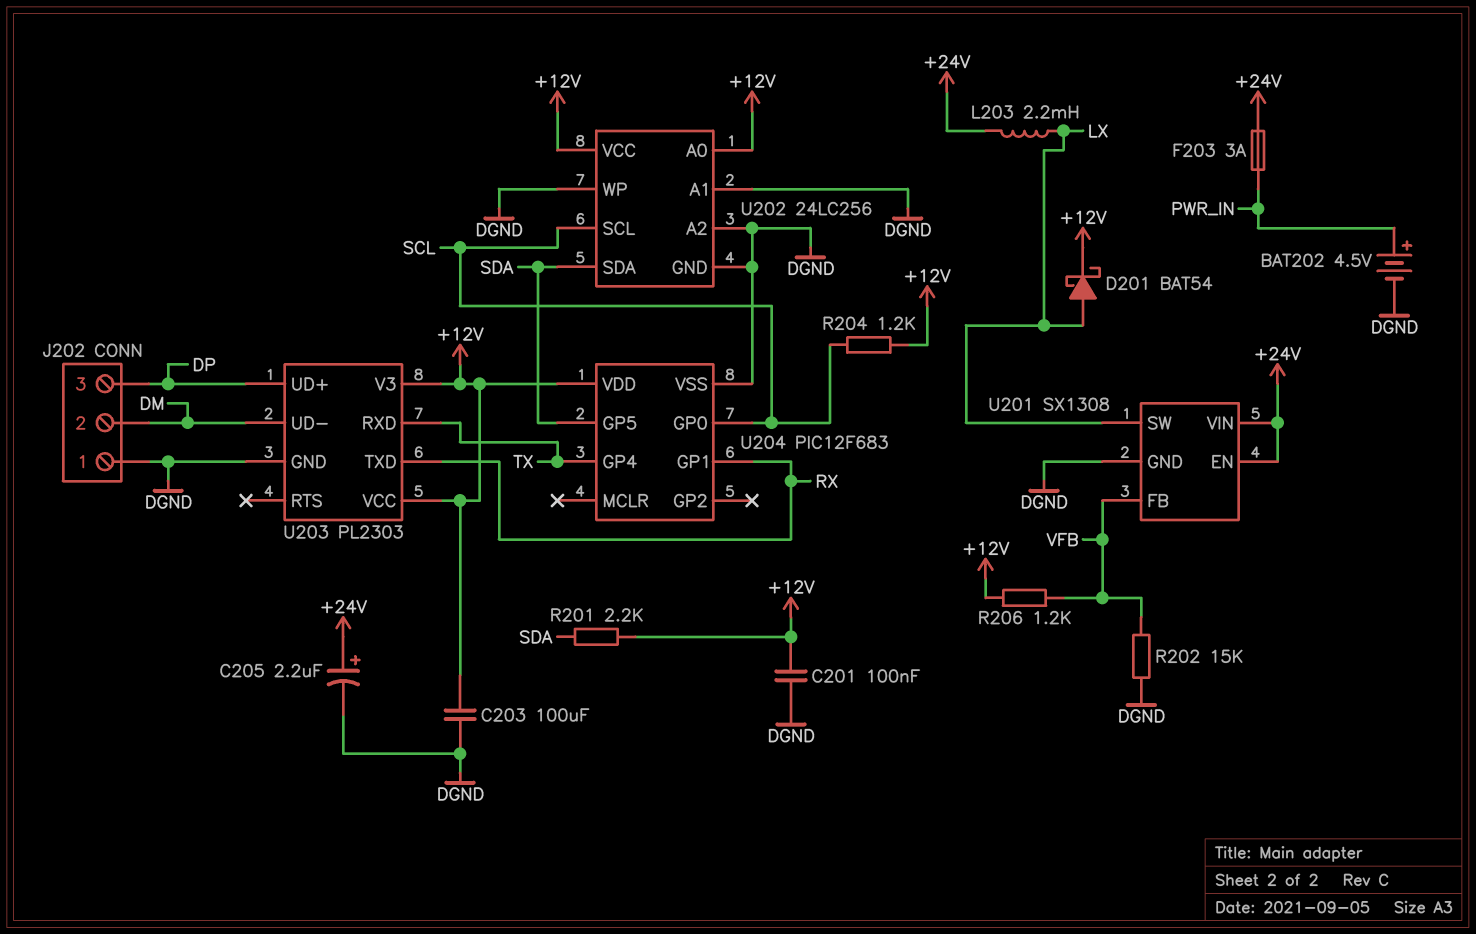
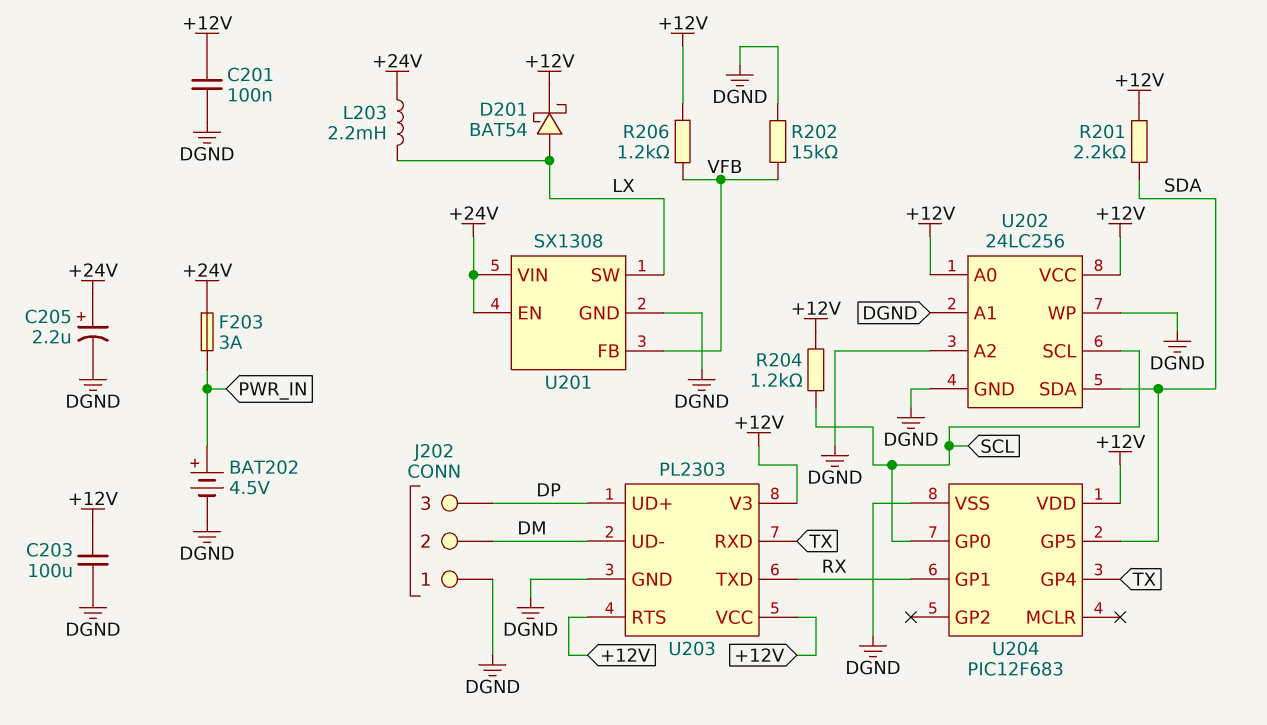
U203 pin RTS: none -> +12V

